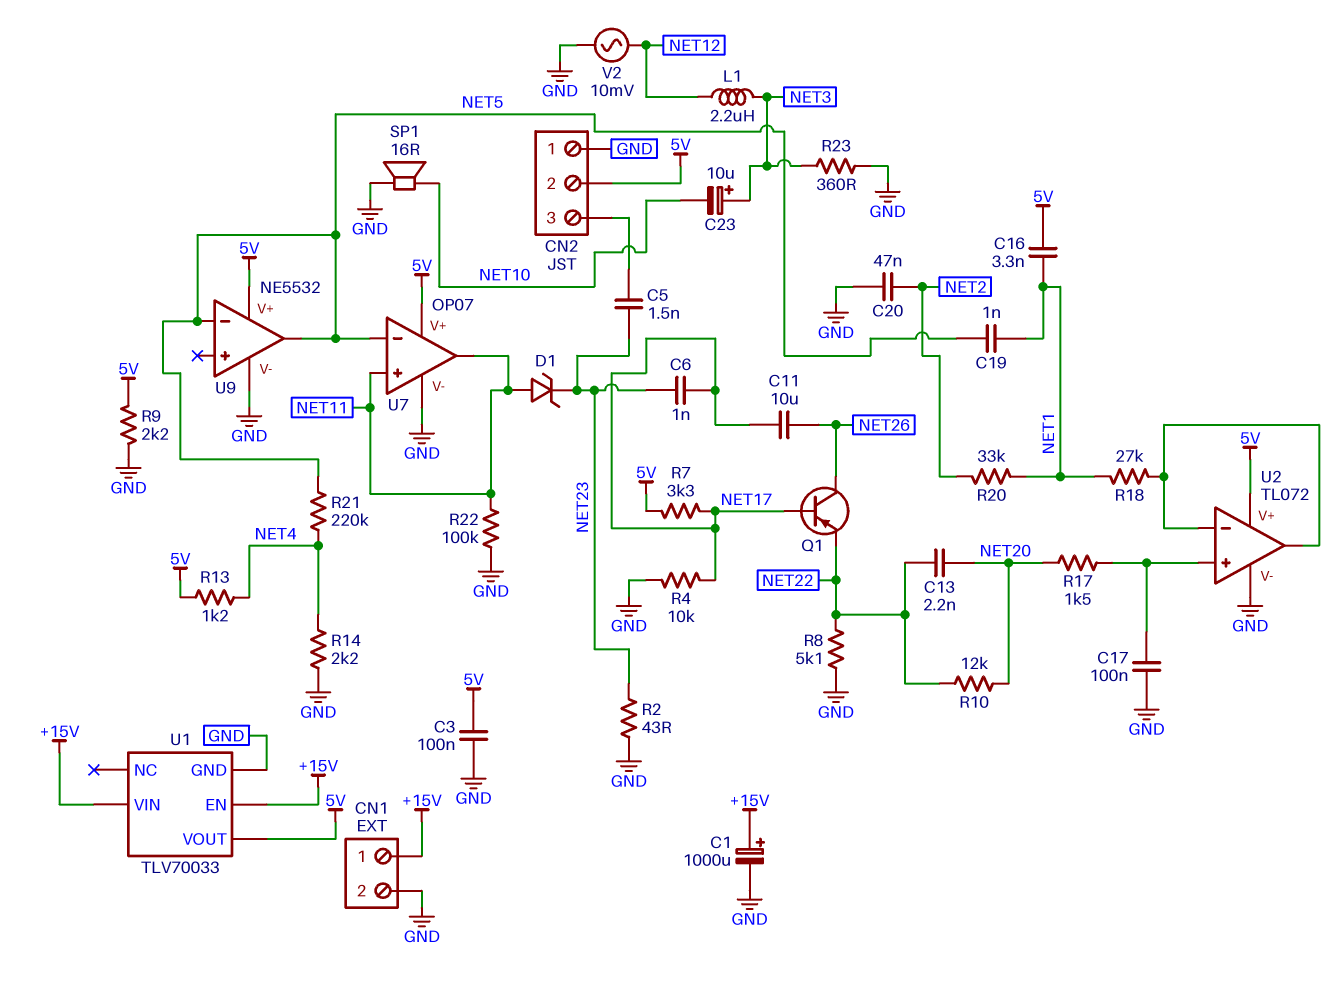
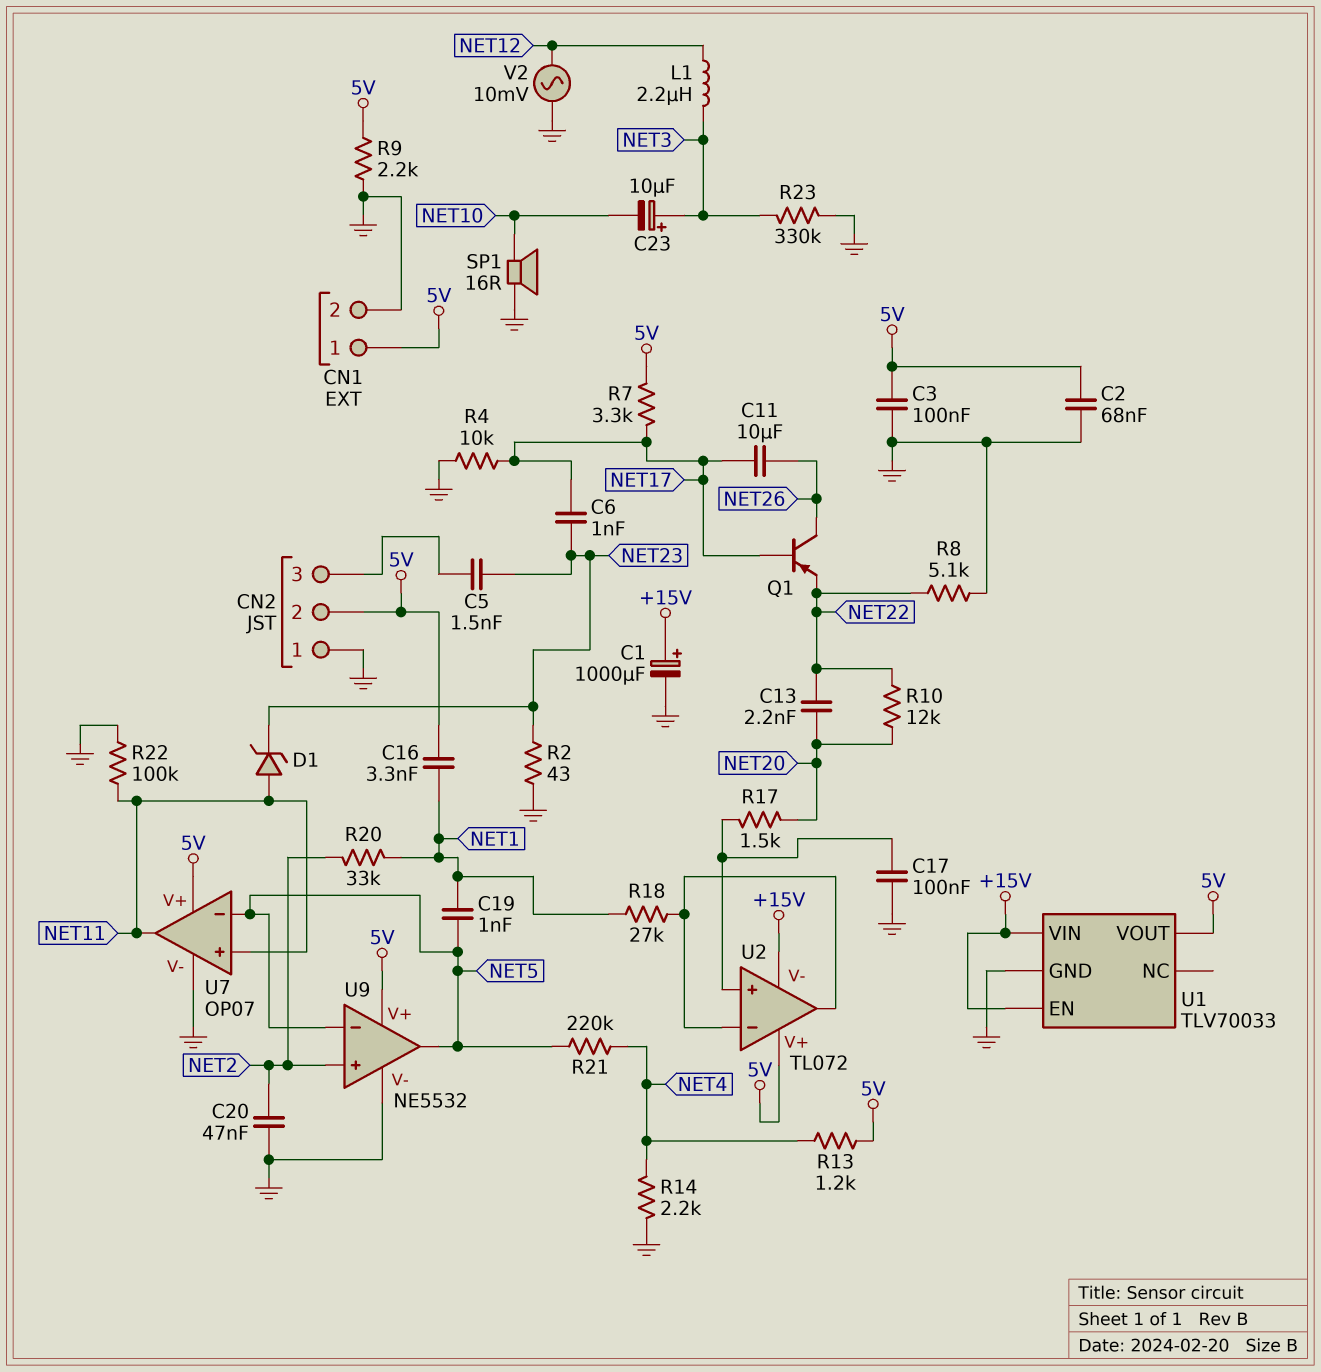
C2: none -> 68nF (5V, GND)
CN1 pin 1: +15V -> 5V
R23: 360 (GND, NET3) -> 330k (GND, NET3)
U2 pin V-: GND -> +15V
U9 pin in+: none -> NET2

